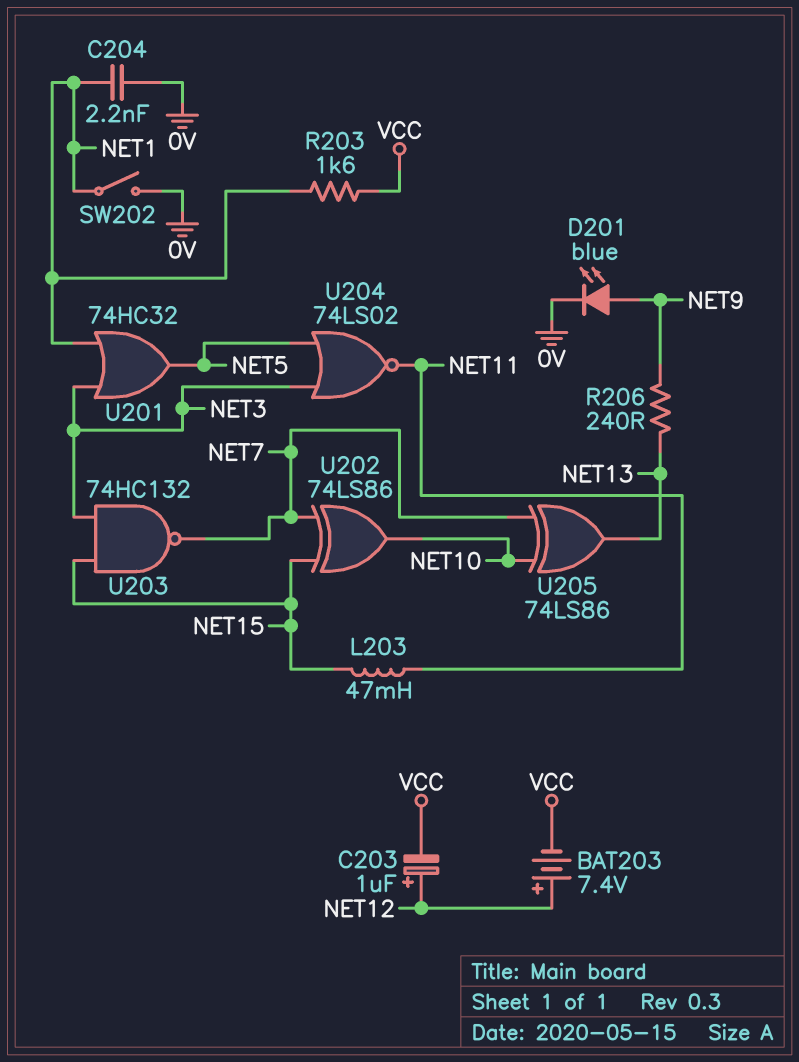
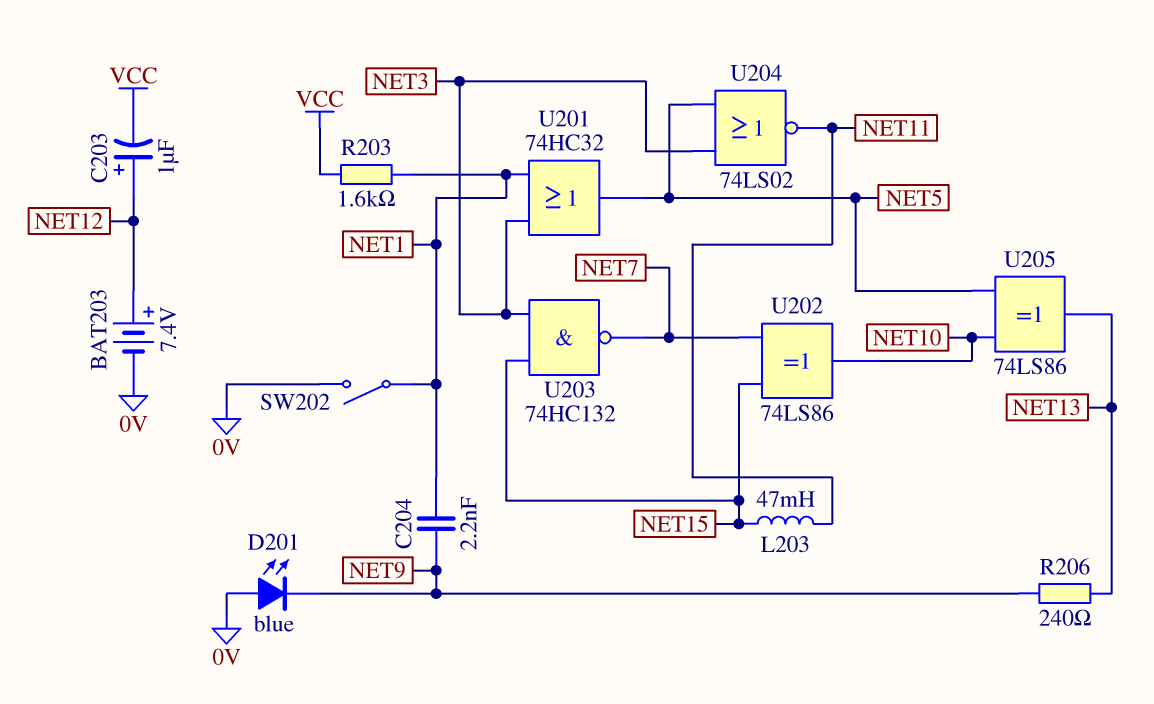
BAT203: 7.4V (plus NET12, minus VCC) -> 7.4V (plus NET12, minus 0V)
C204: 2.2nF (0V, NET1) -> 2.2nF (NET1, NET9)
D201: LED blue (A NET9, K 0V) -> LED blue (A 0V, K NET9)
U205: XOR 74LS86 (in NET7, in NET10, out NET13) -> XOR 74LS86 (in NET5, in NET10, out NET13)

